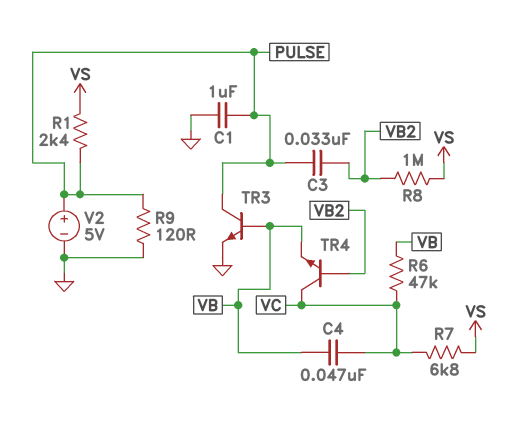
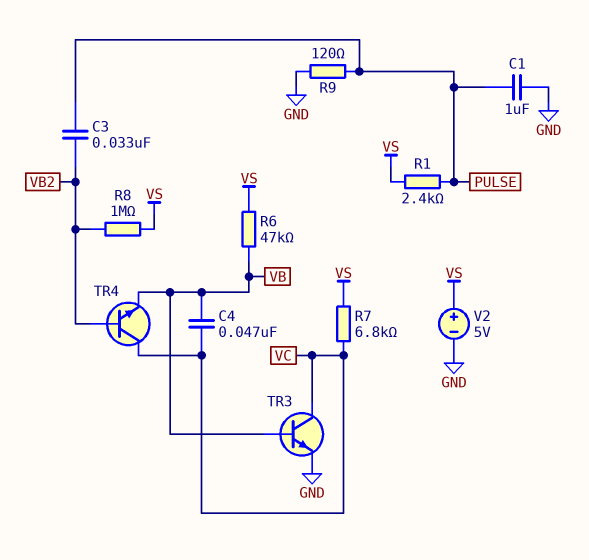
R6: 47k (VB, VC) -> 47k (VB, VS)
TR3: NPN (B VB, C PULSE, E GND) -> NPN (B VB, C VC, E GND)
V2: 5V (plus PULSE, minus GND) -> 5V (plus VS, minus GND)

